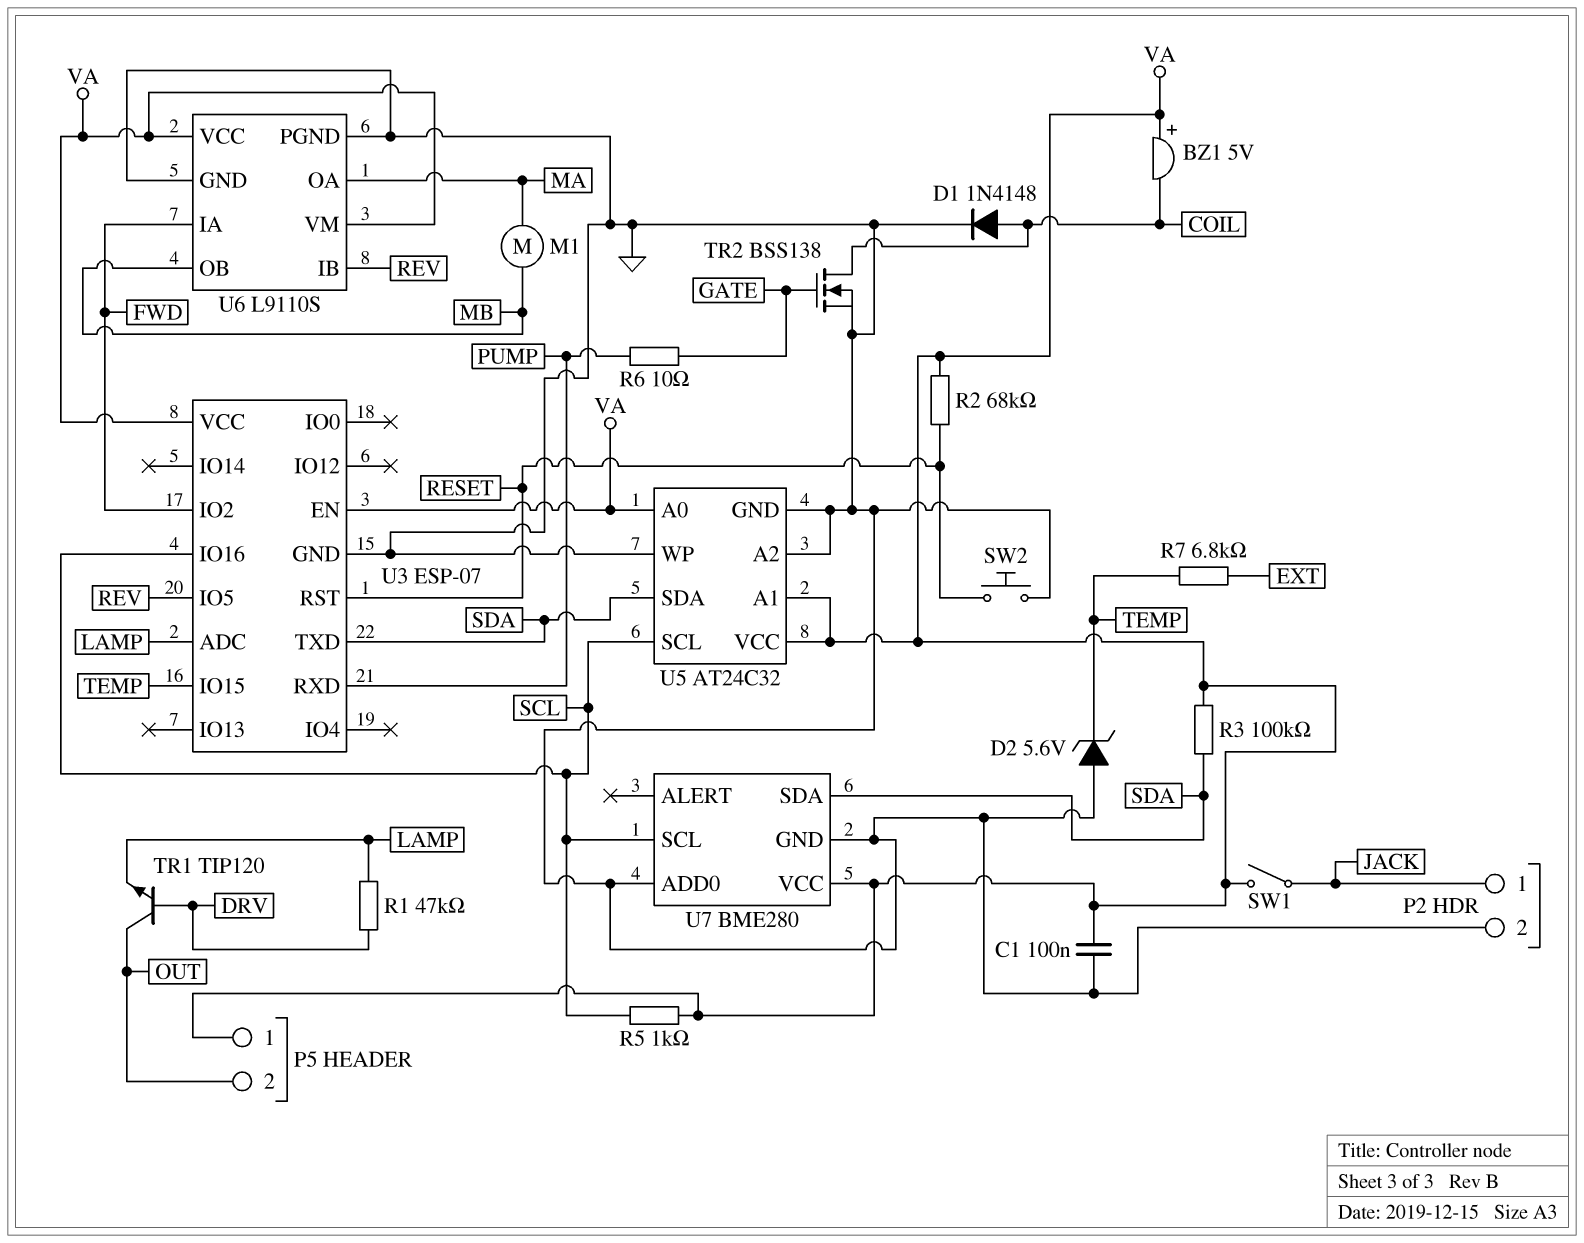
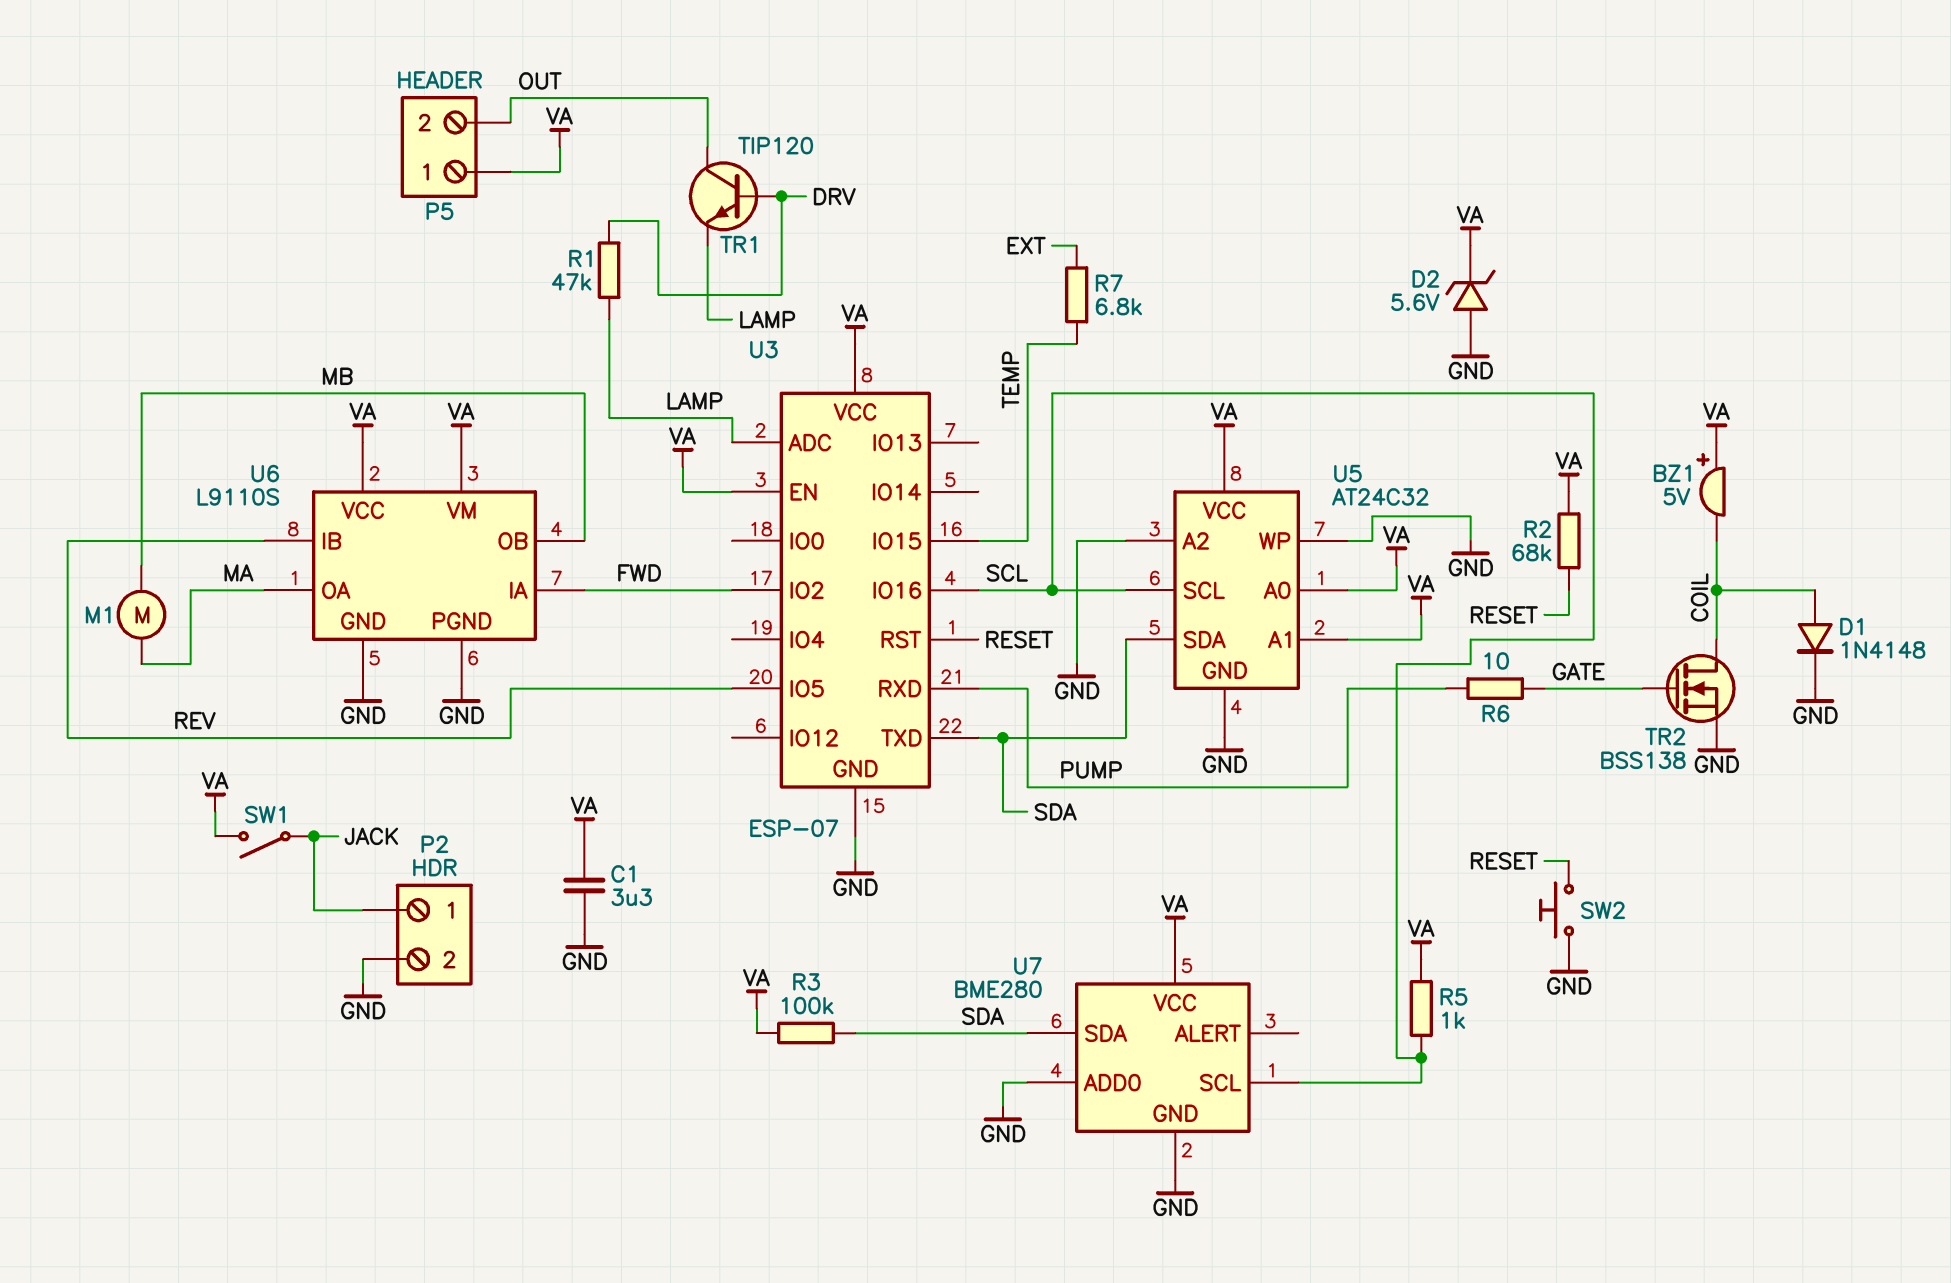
C1: 100nF (GND, VA) -> 3.3uF (GND, VA)
D2: zener 5.6V (A GND, K TEMP) -> zener 5.6V (A GND, K VA)

